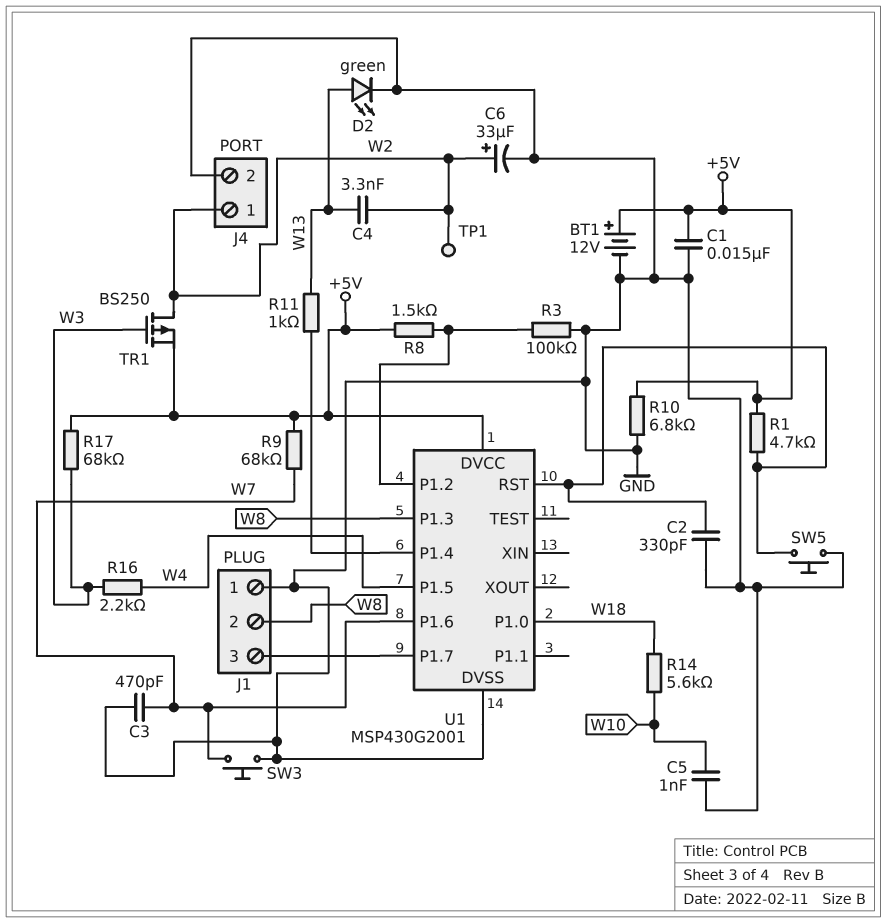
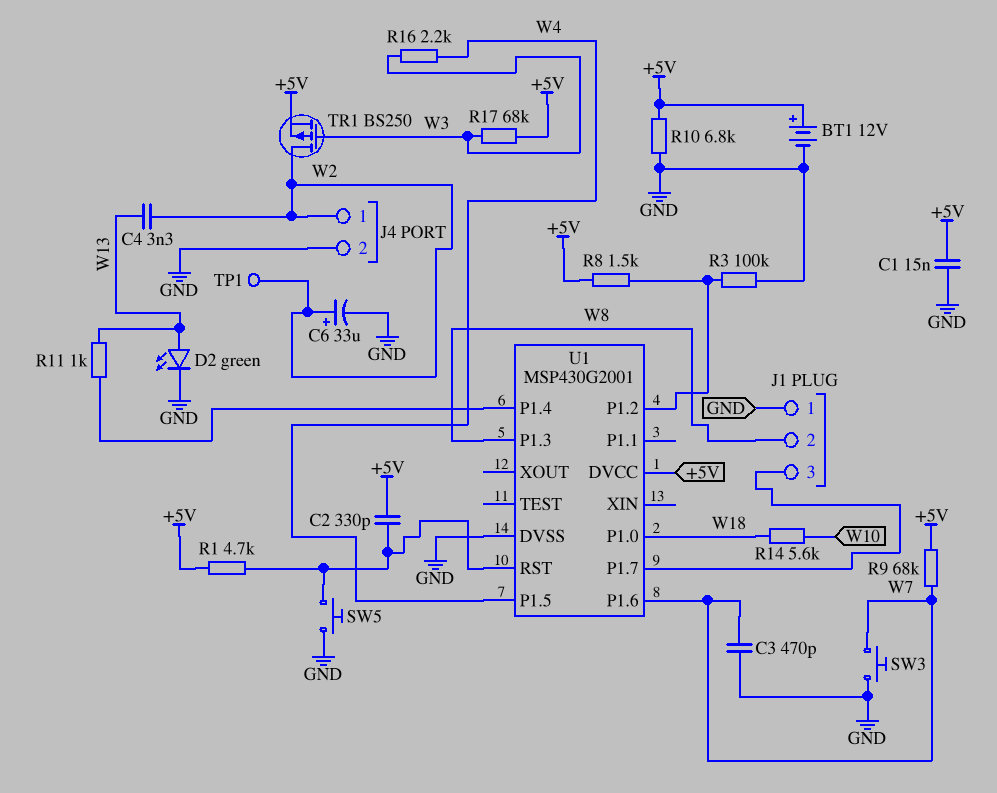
C2: 330pF (GND, U1/RST) -> 330pF (+5V, U1/RST)
C5: 1nF (GND, W10) -> none

